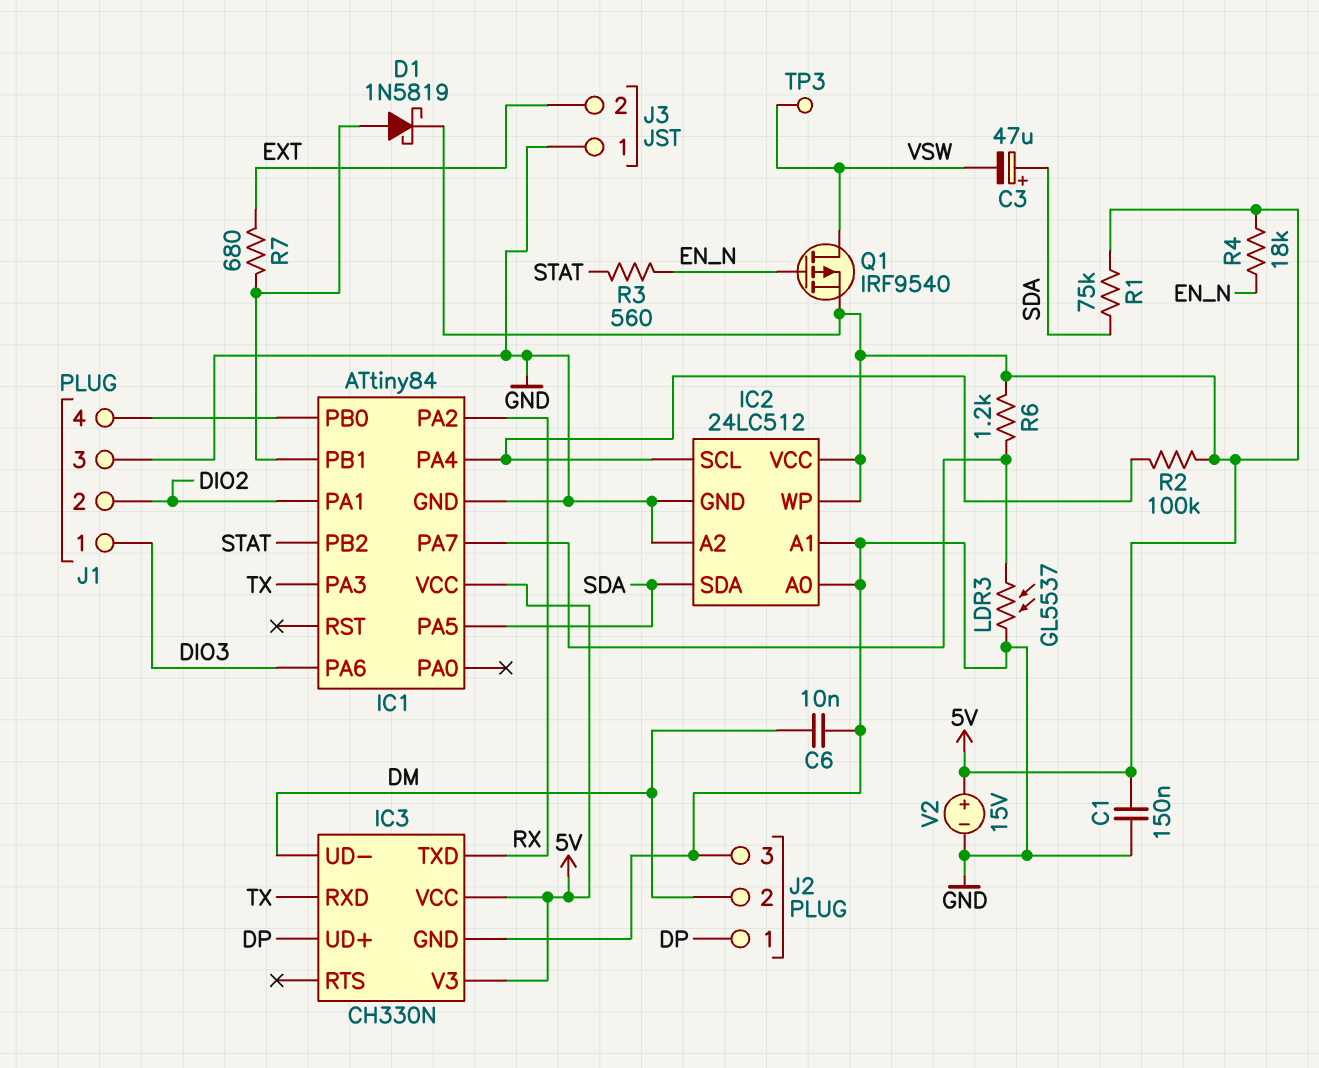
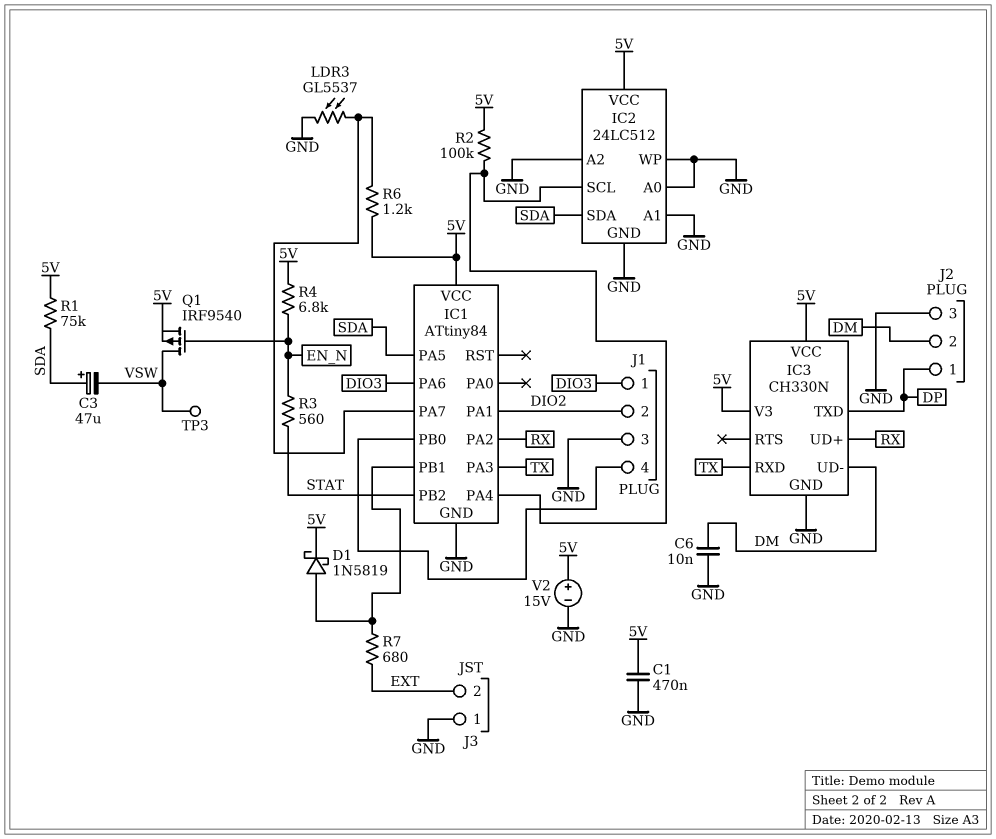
C1: 150nF (5V, GND) -> 470nF (5V, GND)
IC2 pin WP: 5V -> GND
IC3 pin TXD: RX -> DP
IC3 pin UD+: DP -> RX
R4: 18k (5V, EN_N) -> 6.8k (5V, EN_N)

